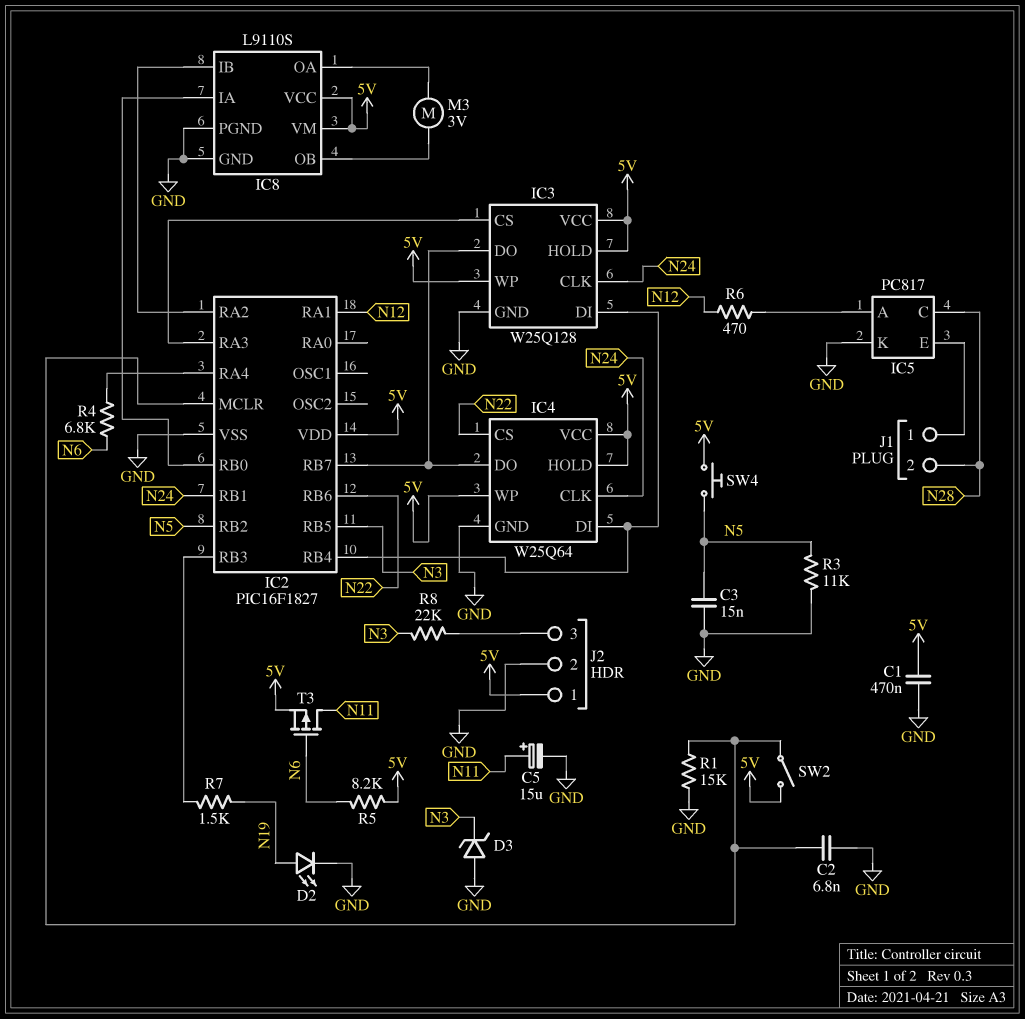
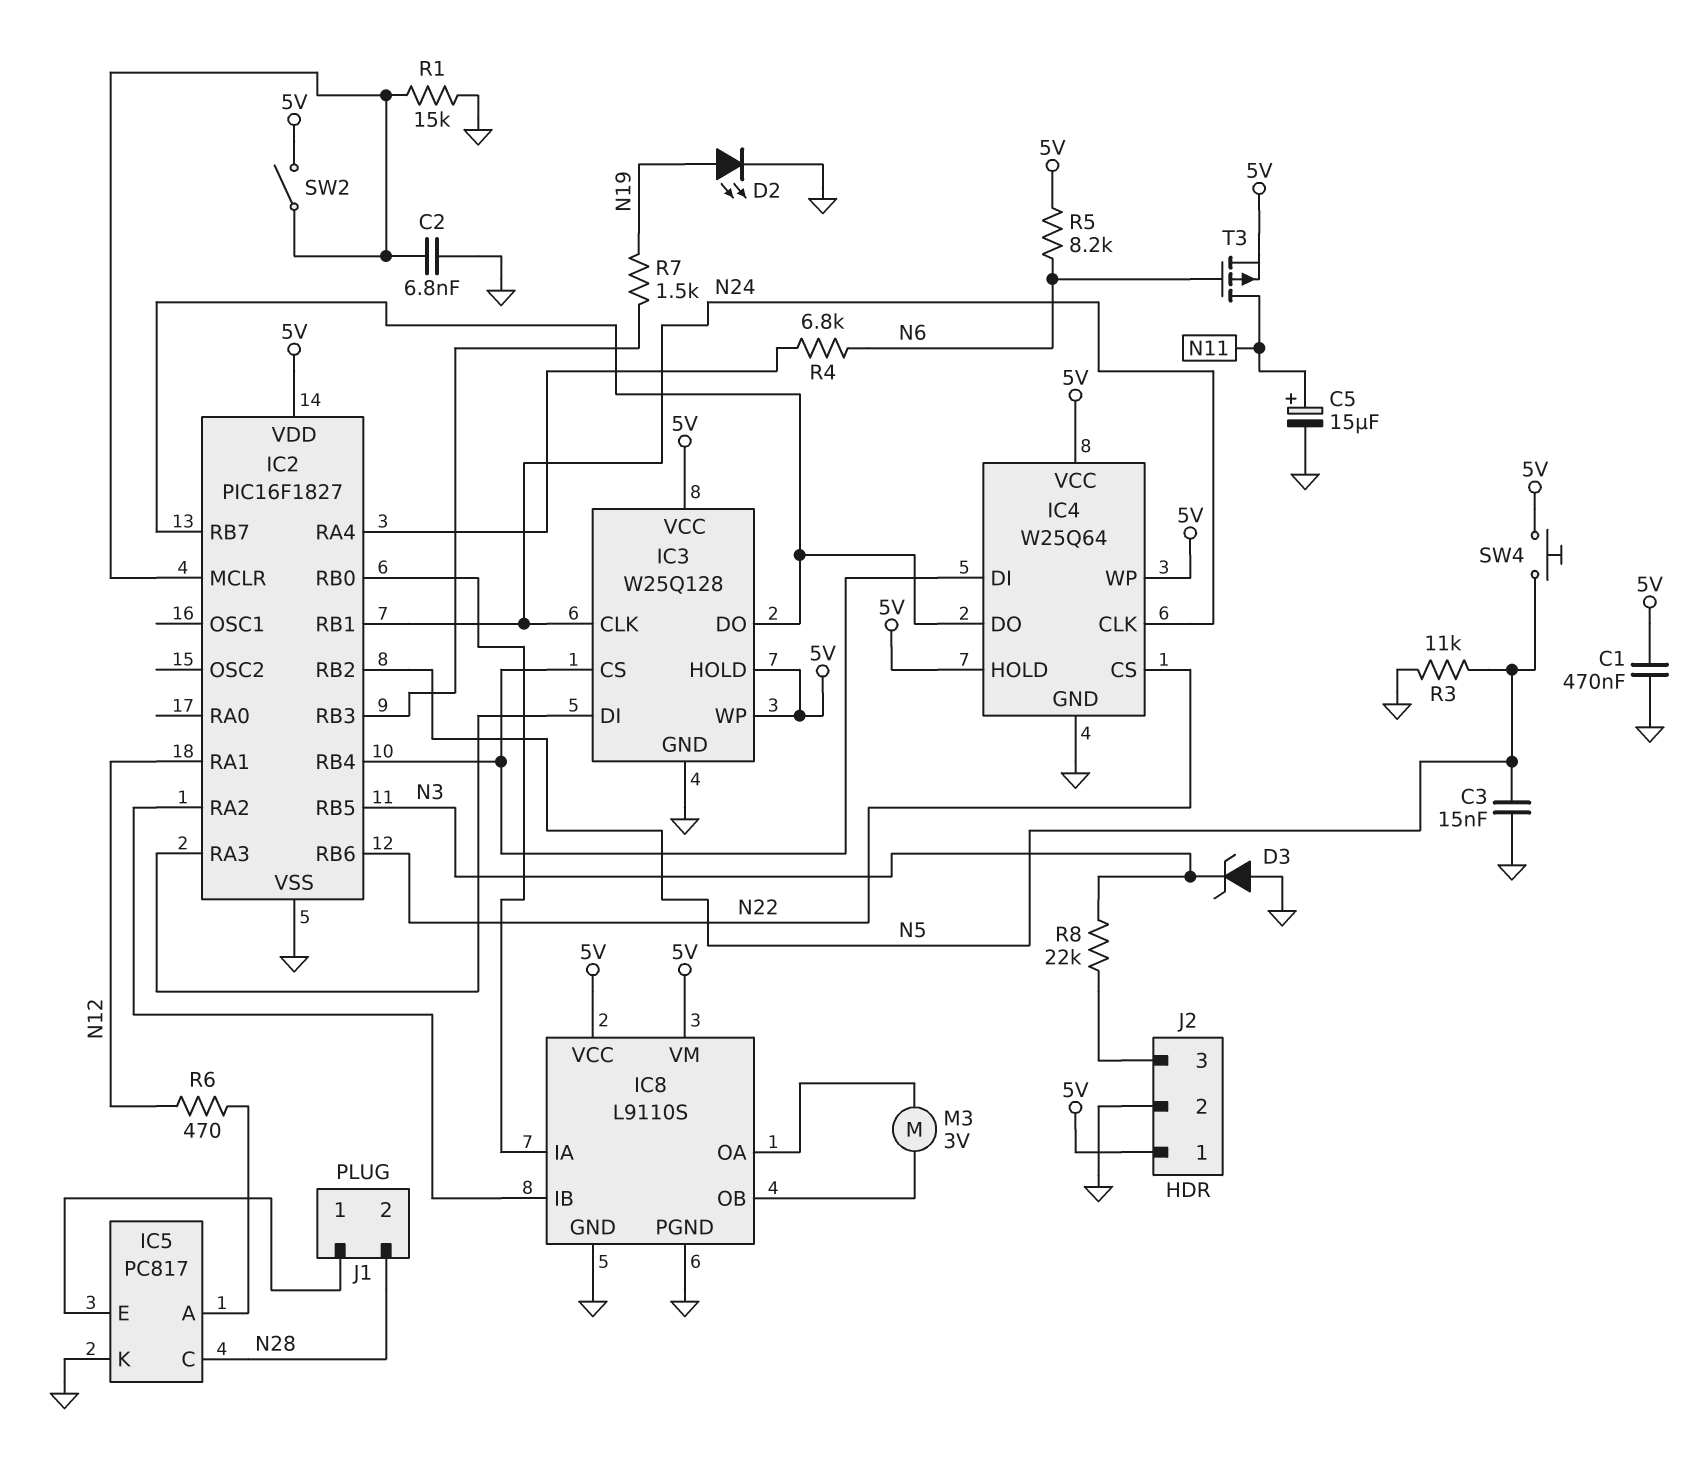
IC3 pin CS: IC2/RA3 -> IC2/RB4
IC3 pin DI: IC2/RB4 -> IC2/RA3

